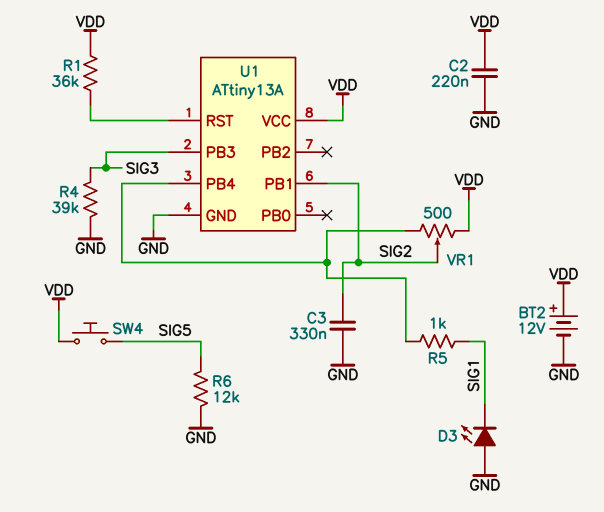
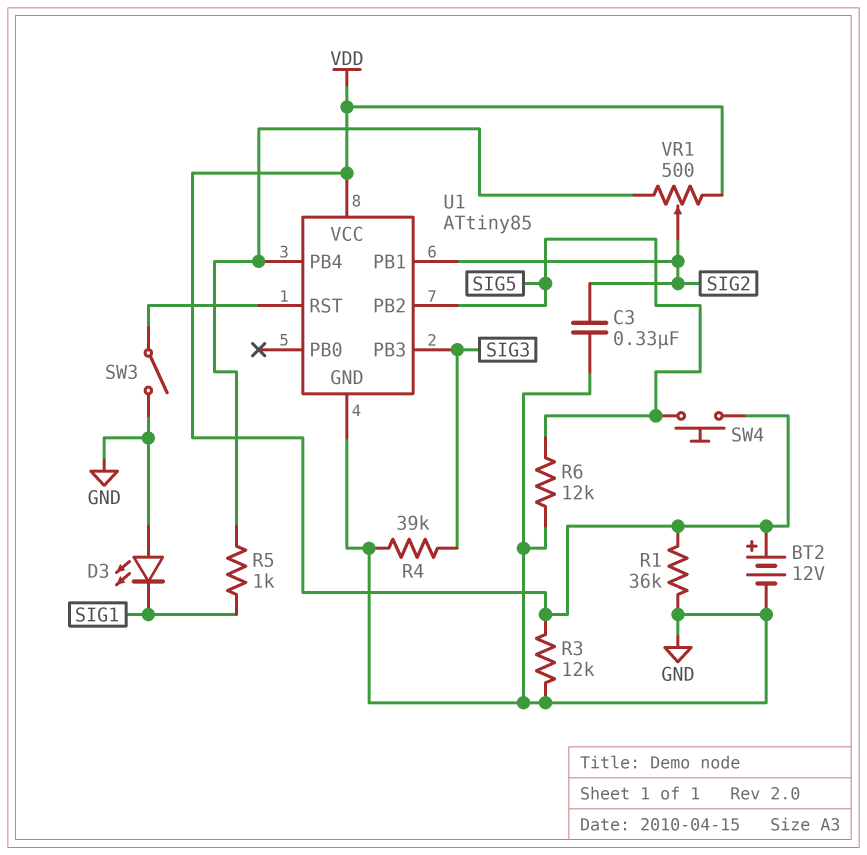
C2: 220nF (GND, VDD) -> none
R1: 36k (U1/RST, VDD) -> 36k (GND, VDD)
R3: none -> 12k (GND, VDD)
SW3: none -> switch (GND, U1/RST)
U1: ATtiny13A -> ATtiny85
U1 pin PB2: none -> SIG5

